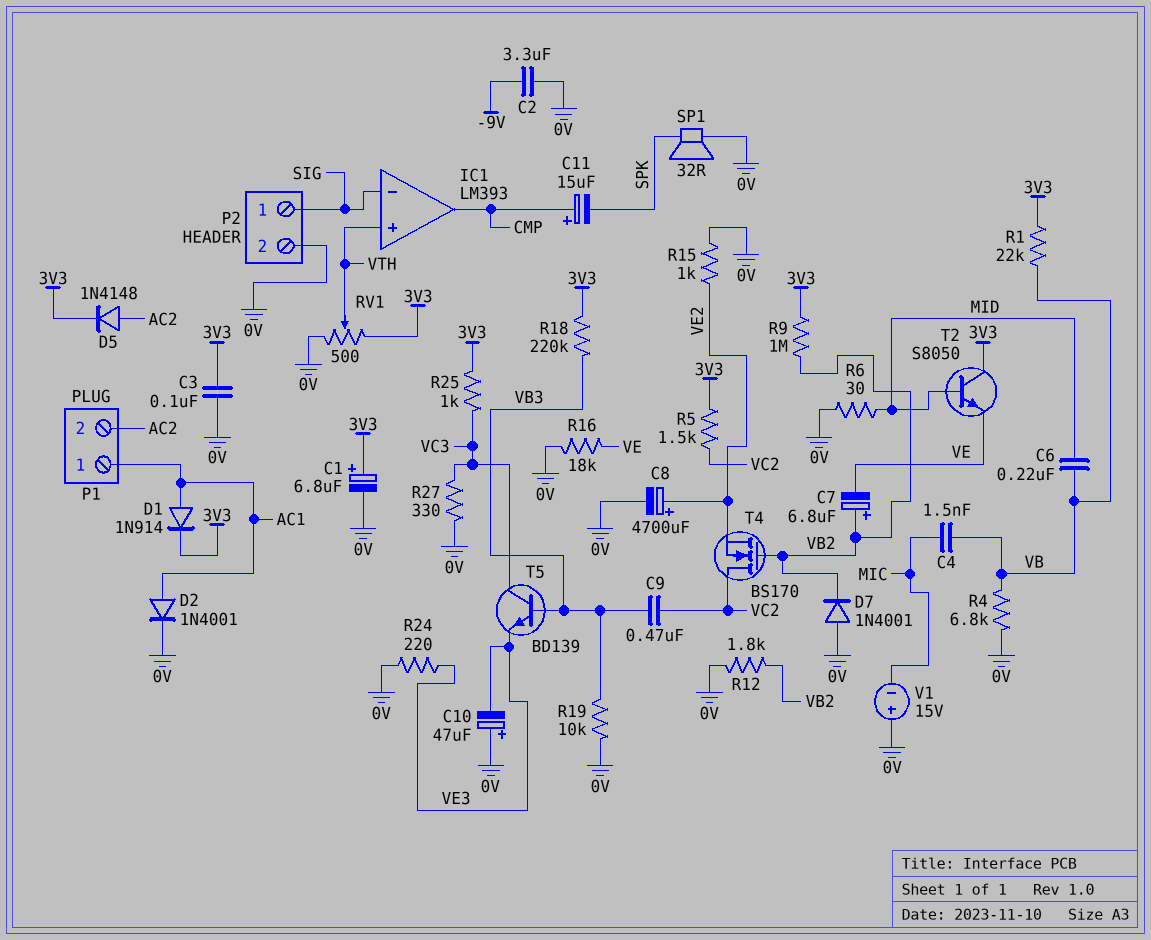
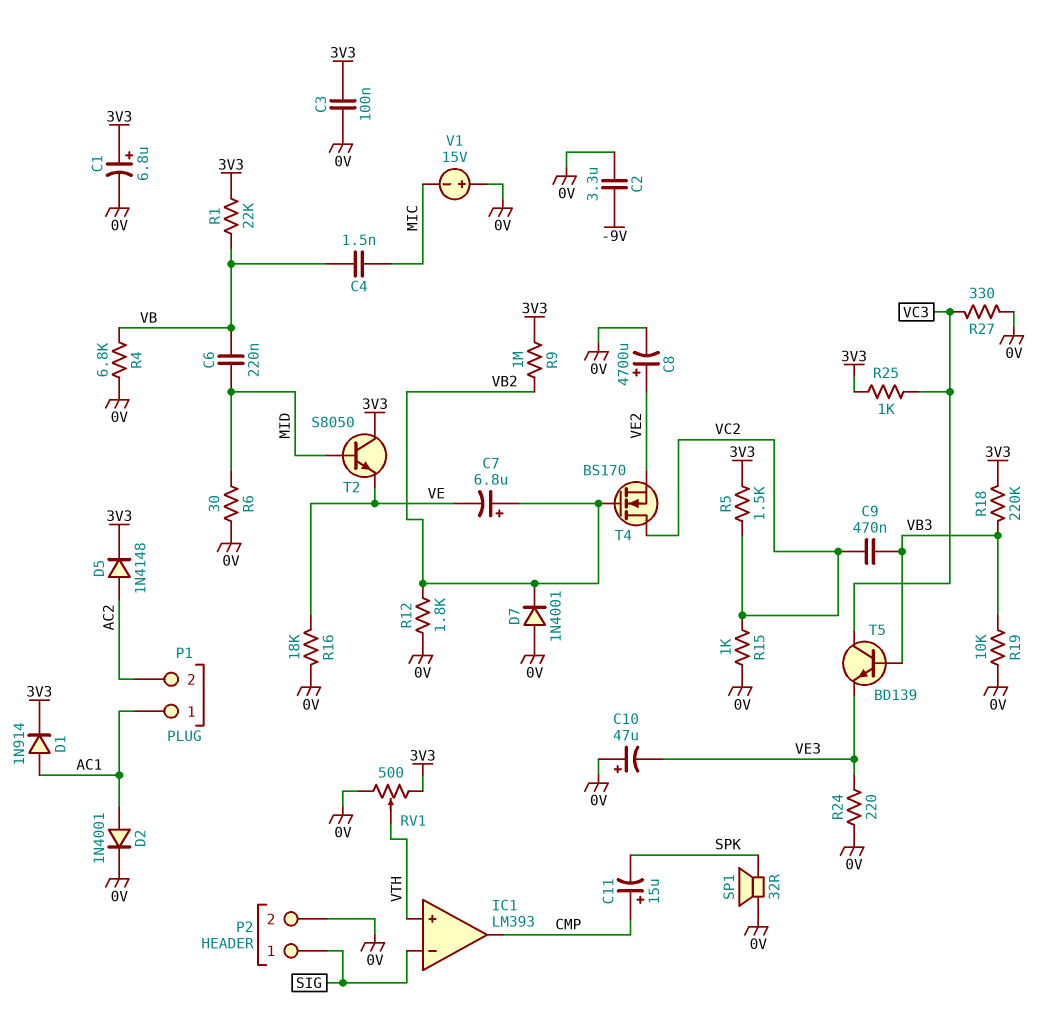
R15: 1k (0V, VE2) -> 1k (0V, VC2)

